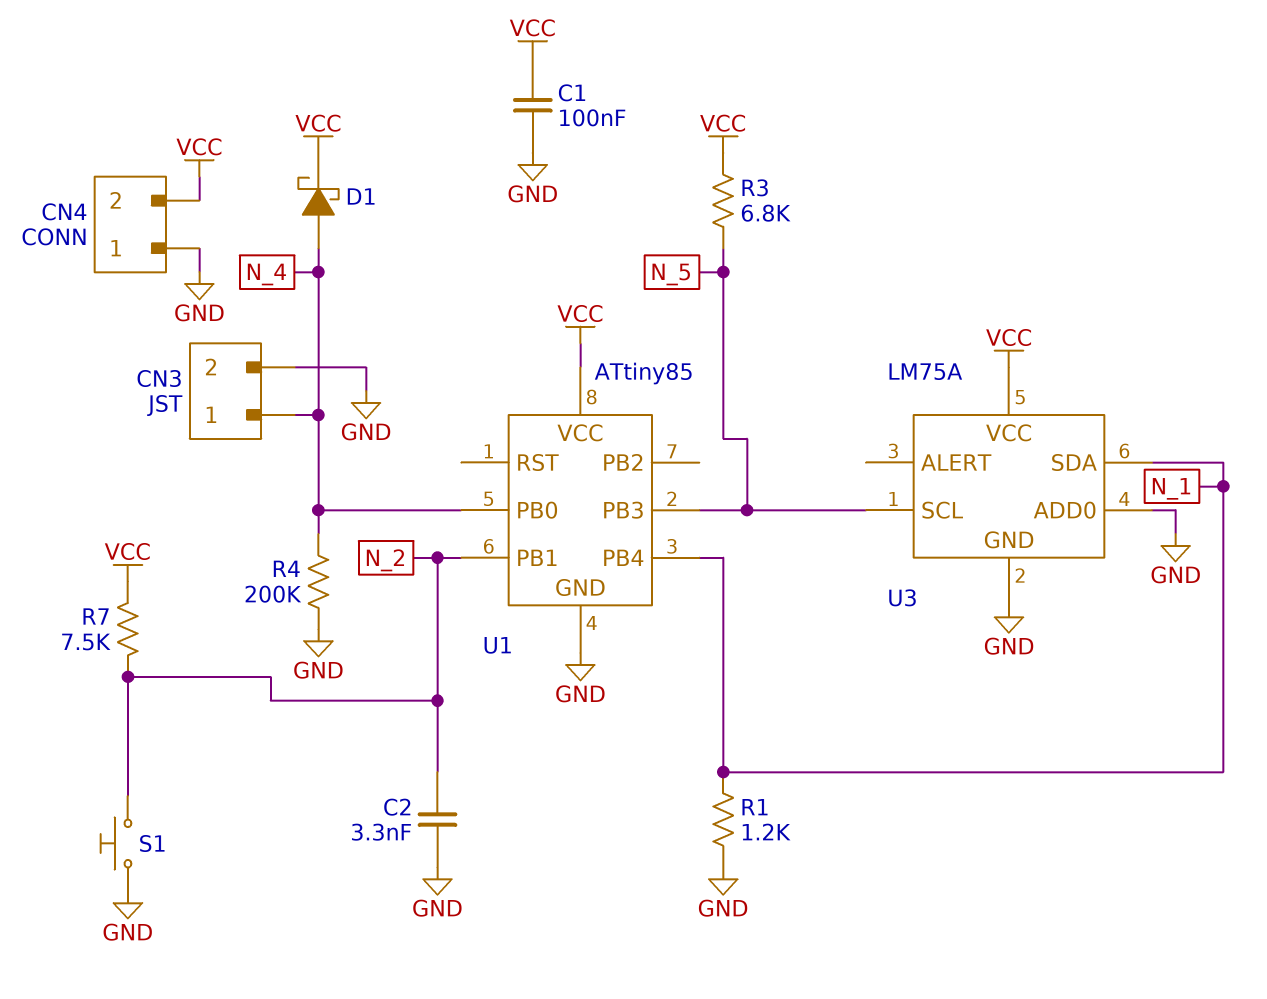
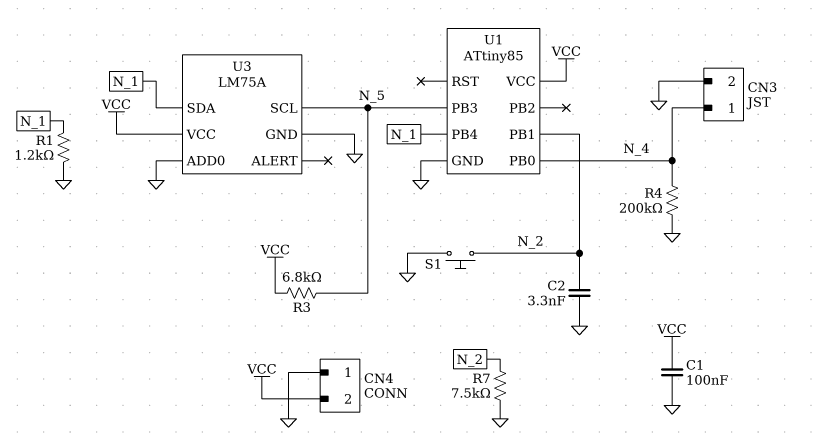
D1: schottky (A N_4, K VCC) -> none
R7: 7.5k (N_2, VCC) -> 7.5k (GND, N_2)

